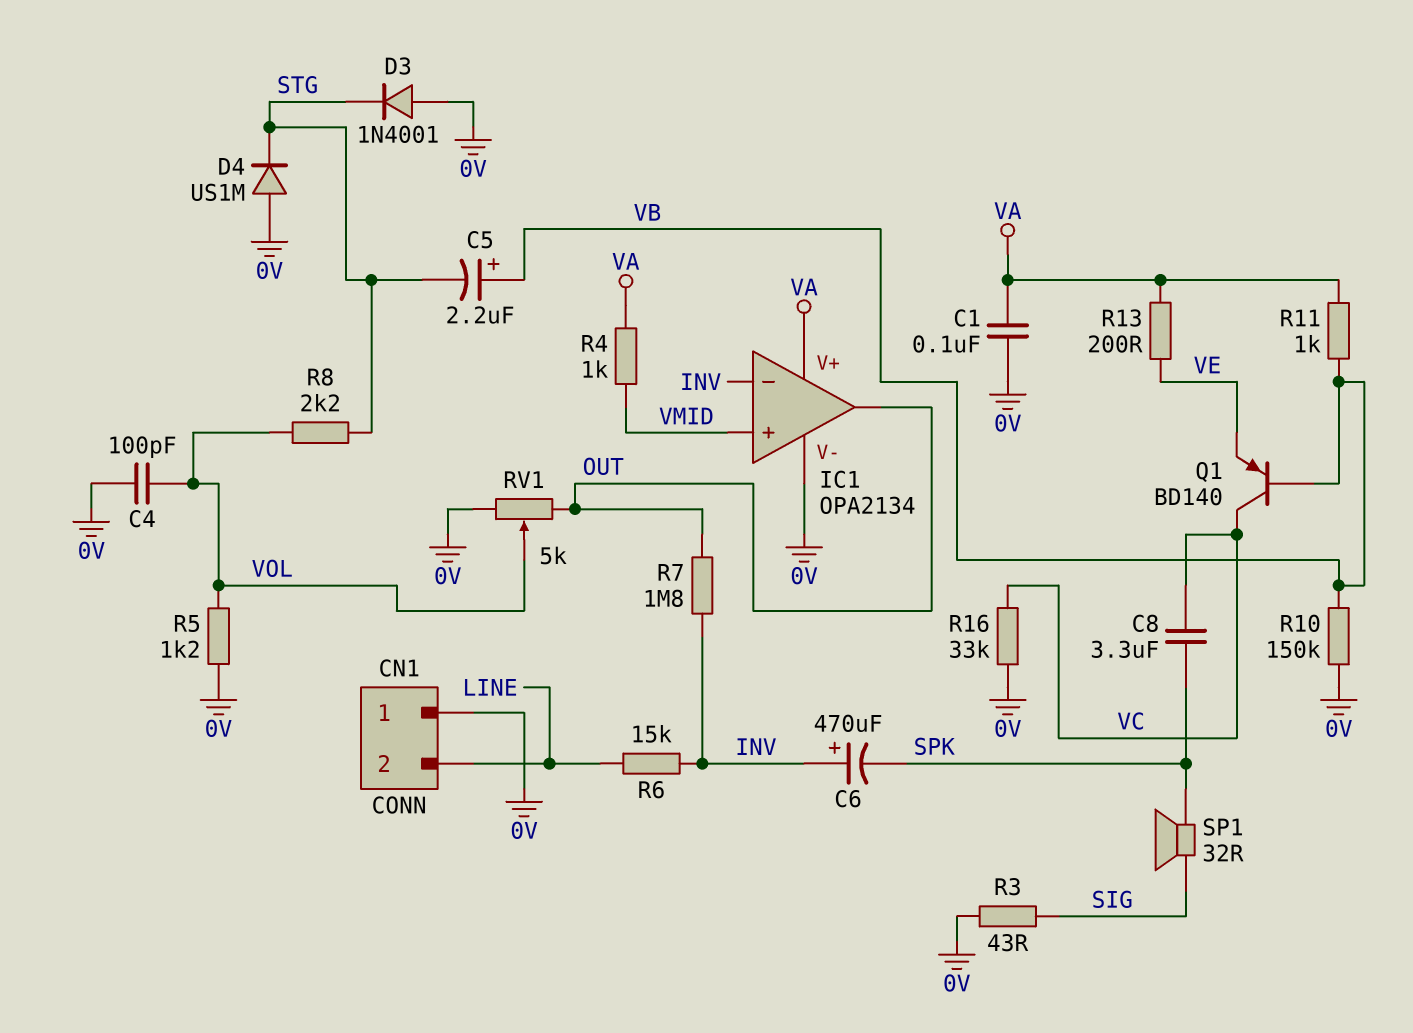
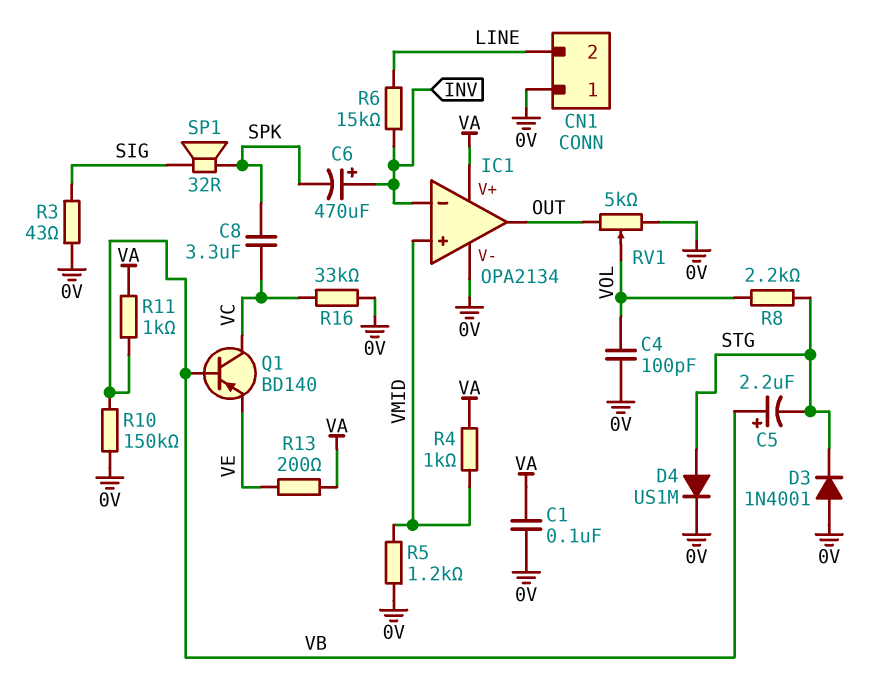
D4: diode US1M (A 0V, K STG) -> diode US1M (A STG, K 0V)
R5: 1.2k (0V, VOL) -> 1.2k (0V, VMID)
R7: 1.8M (INV, OUT) -> none

